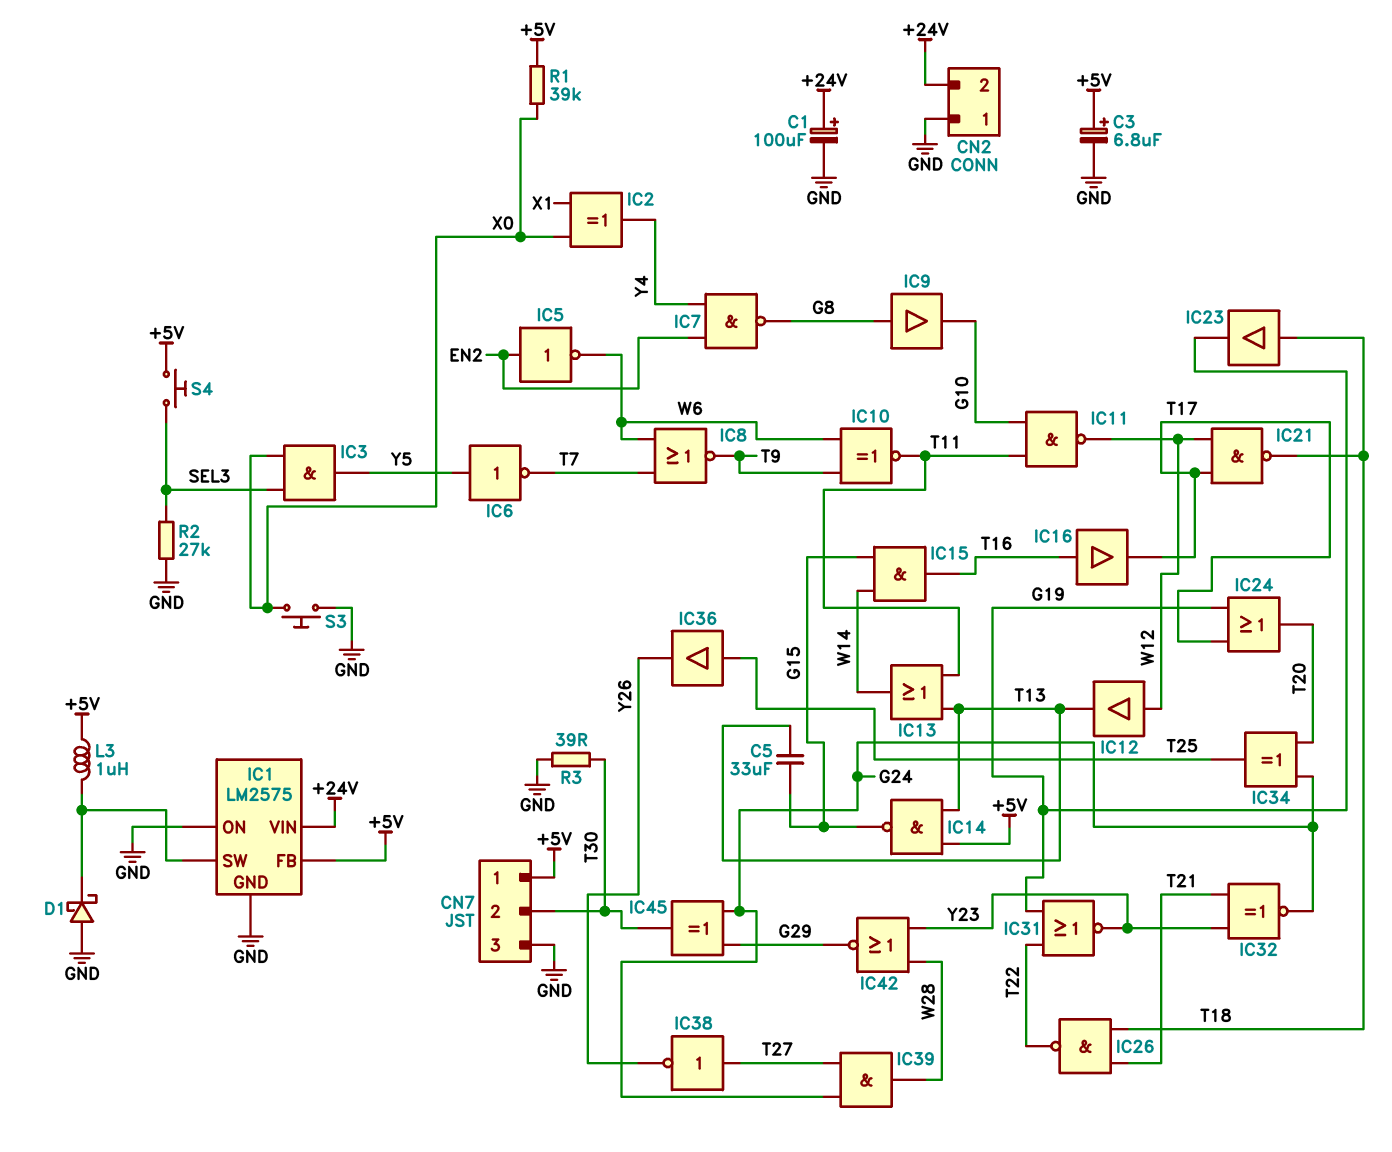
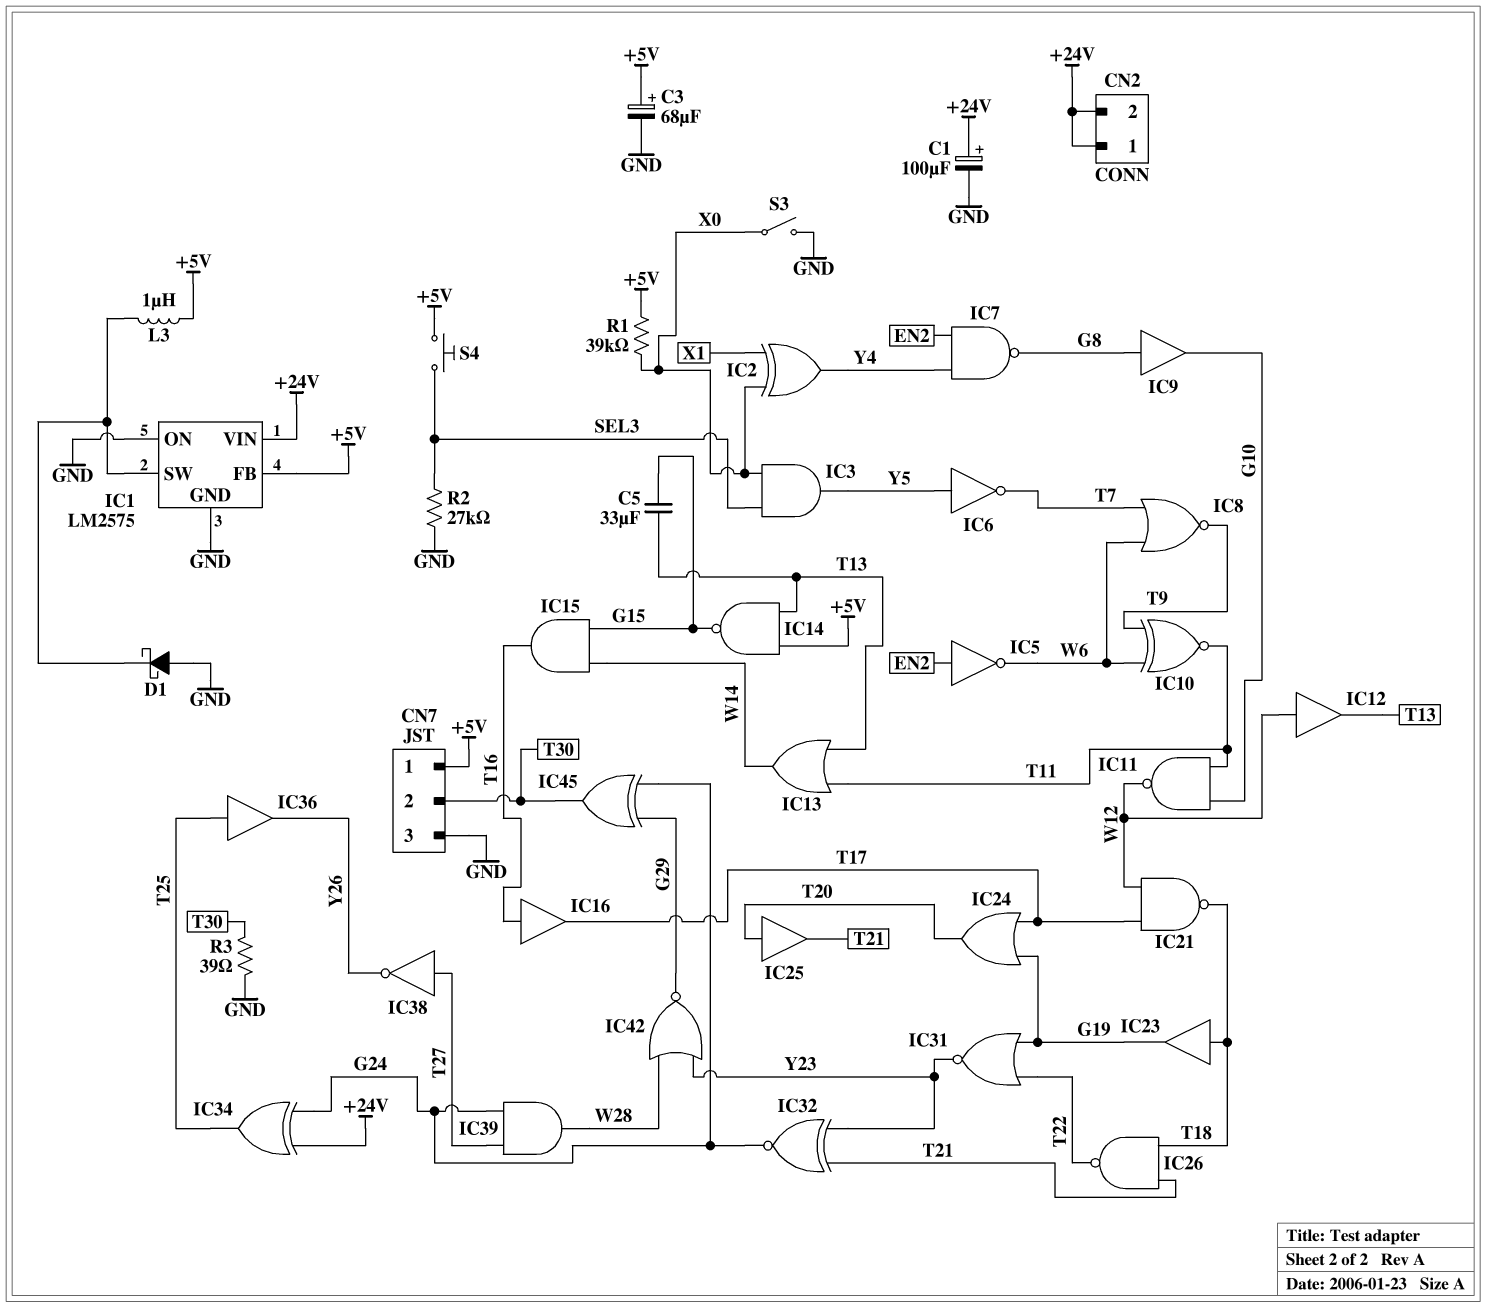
C3: 6.8uF (plus +5V, minus GND) -> 68uF (plus +5V, minus GND)
CN2 pin 1: GND -> +24V
IC25: none -> buffer (in T20, out T21)
IC34: XOR (in G24, in T20, out T25) -> XOR (in +24V, in G24, out T25)
S3: button (GND, X0) -> switch (GND, X0)

